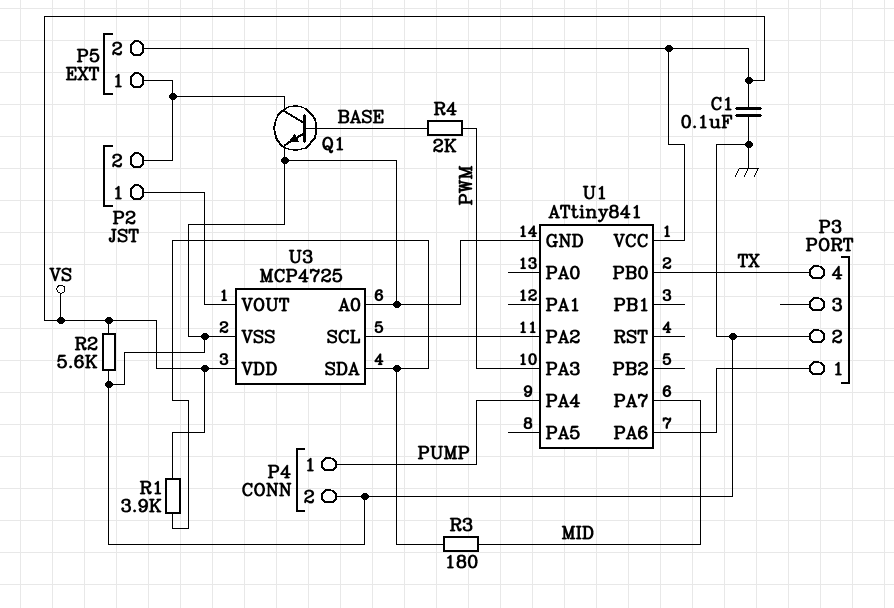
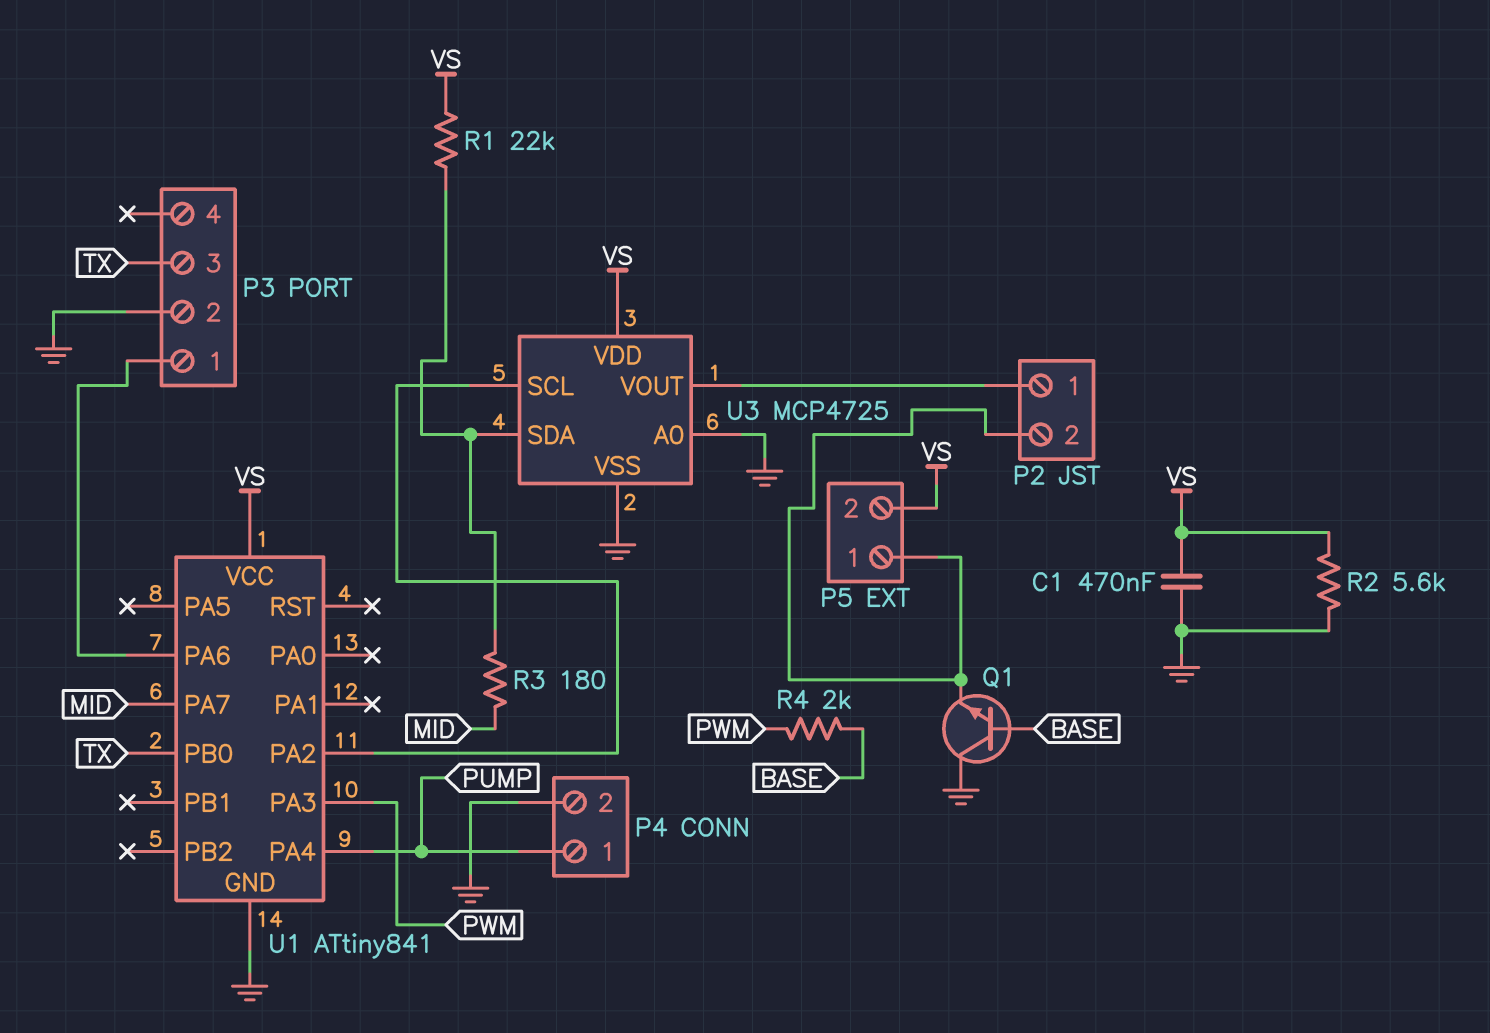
C1: 100nF (GND, VS) -> 470nF (GND, VS)
P3 pin 3: none -> TX
P3 pin 4: TX -> none
Q1: NPN (B BASE, C P2/2, E GND) -> NPN (B BASE, C GND, E P2/2)
R1: 3.9k (U3/SDA, VS) -> 22k (U3/SDA, VS)

